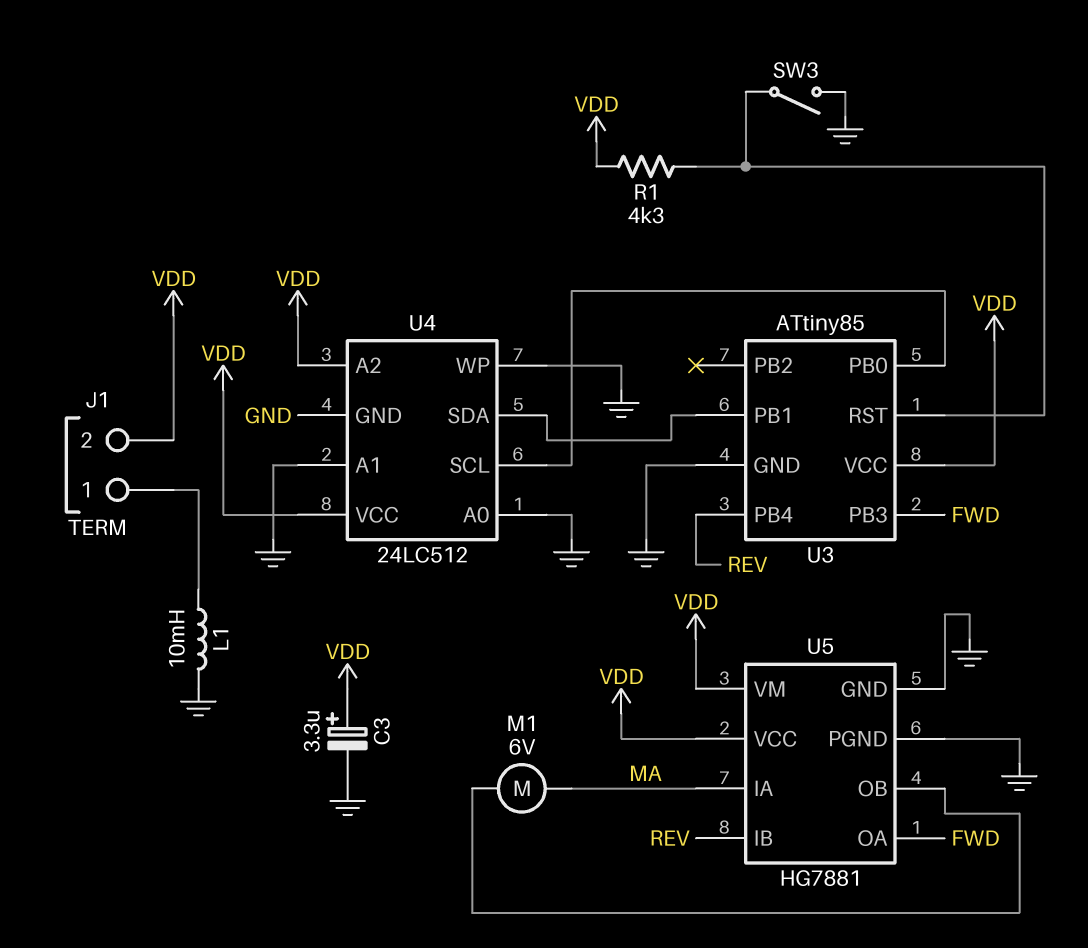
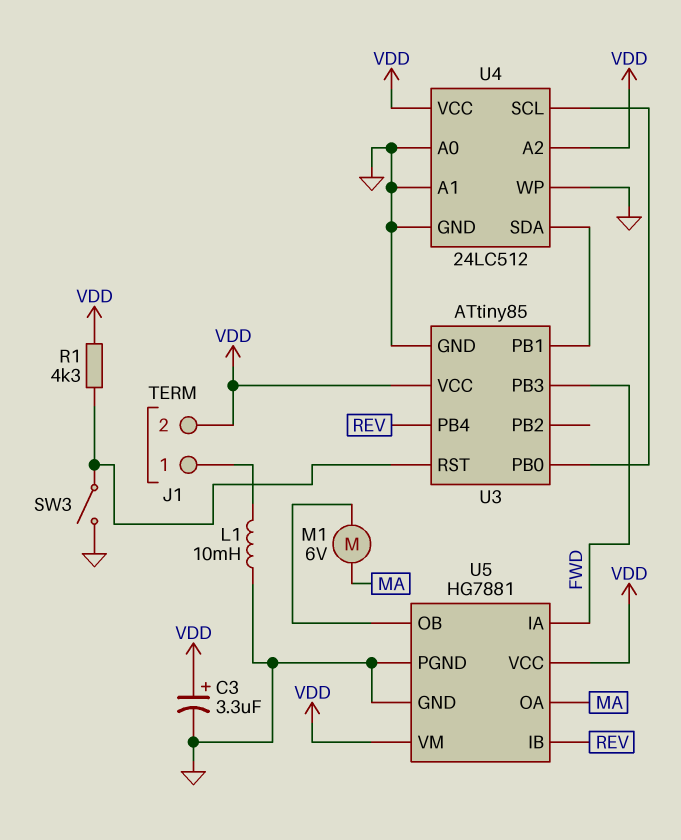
U5 pin IA: MA -> FWD
U5 pin OA: FWD -> MA

